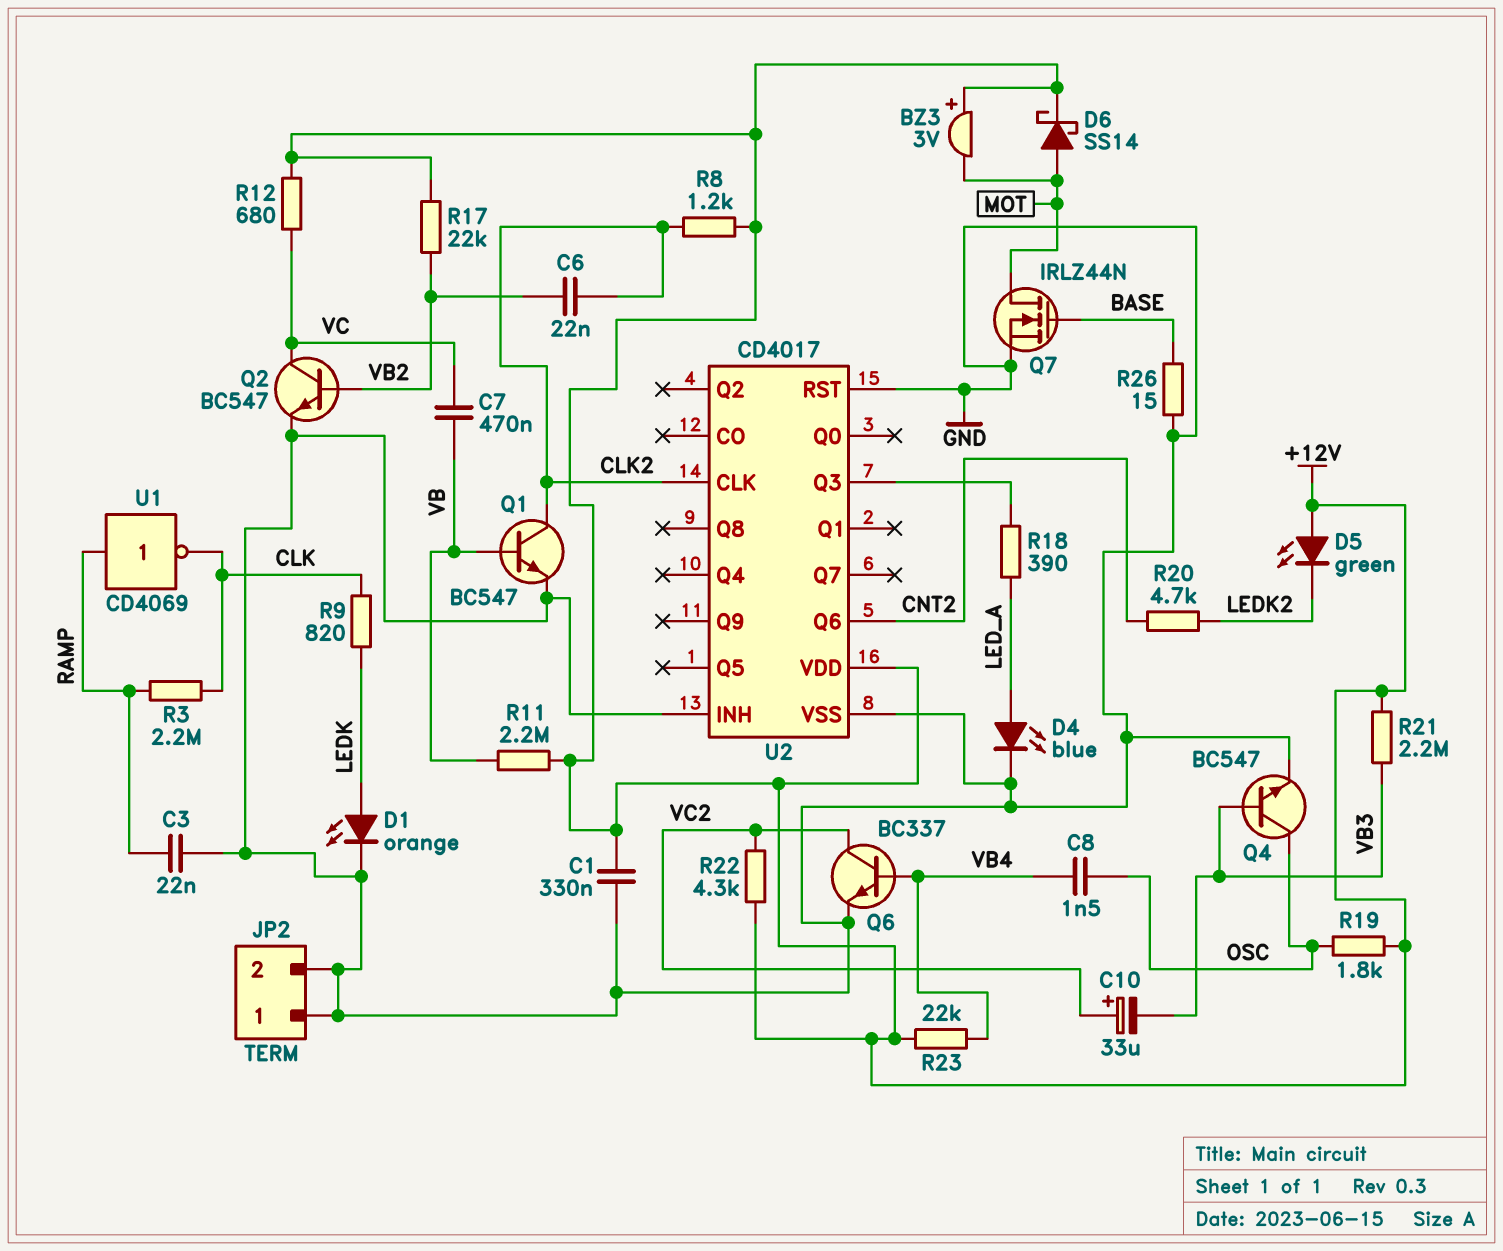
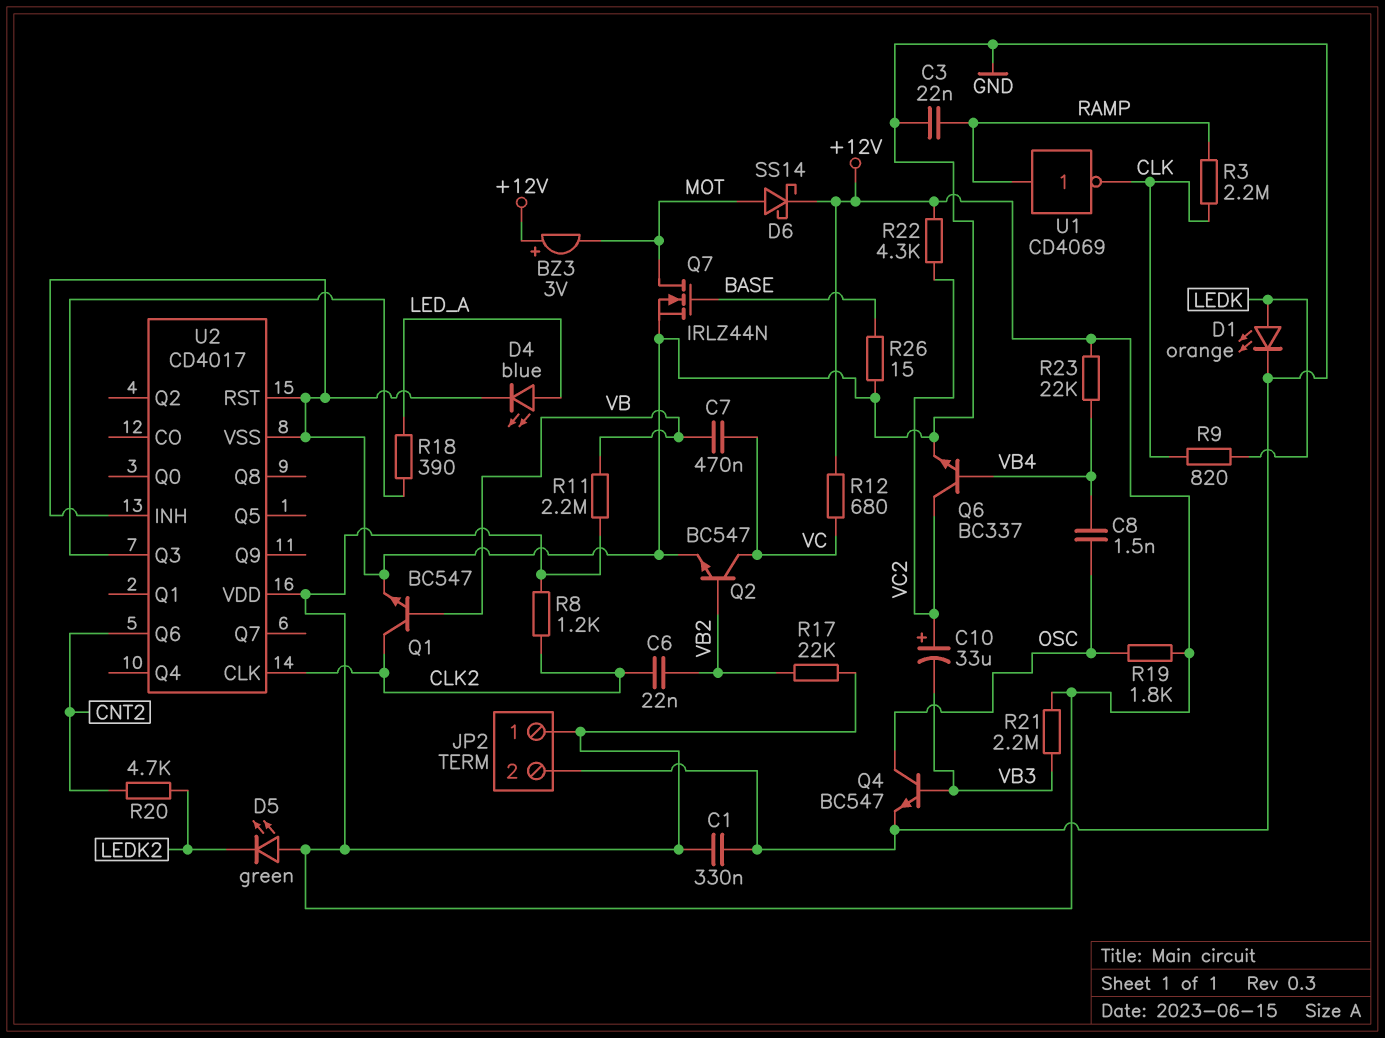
JP2 pin 1: GND -> +12V

